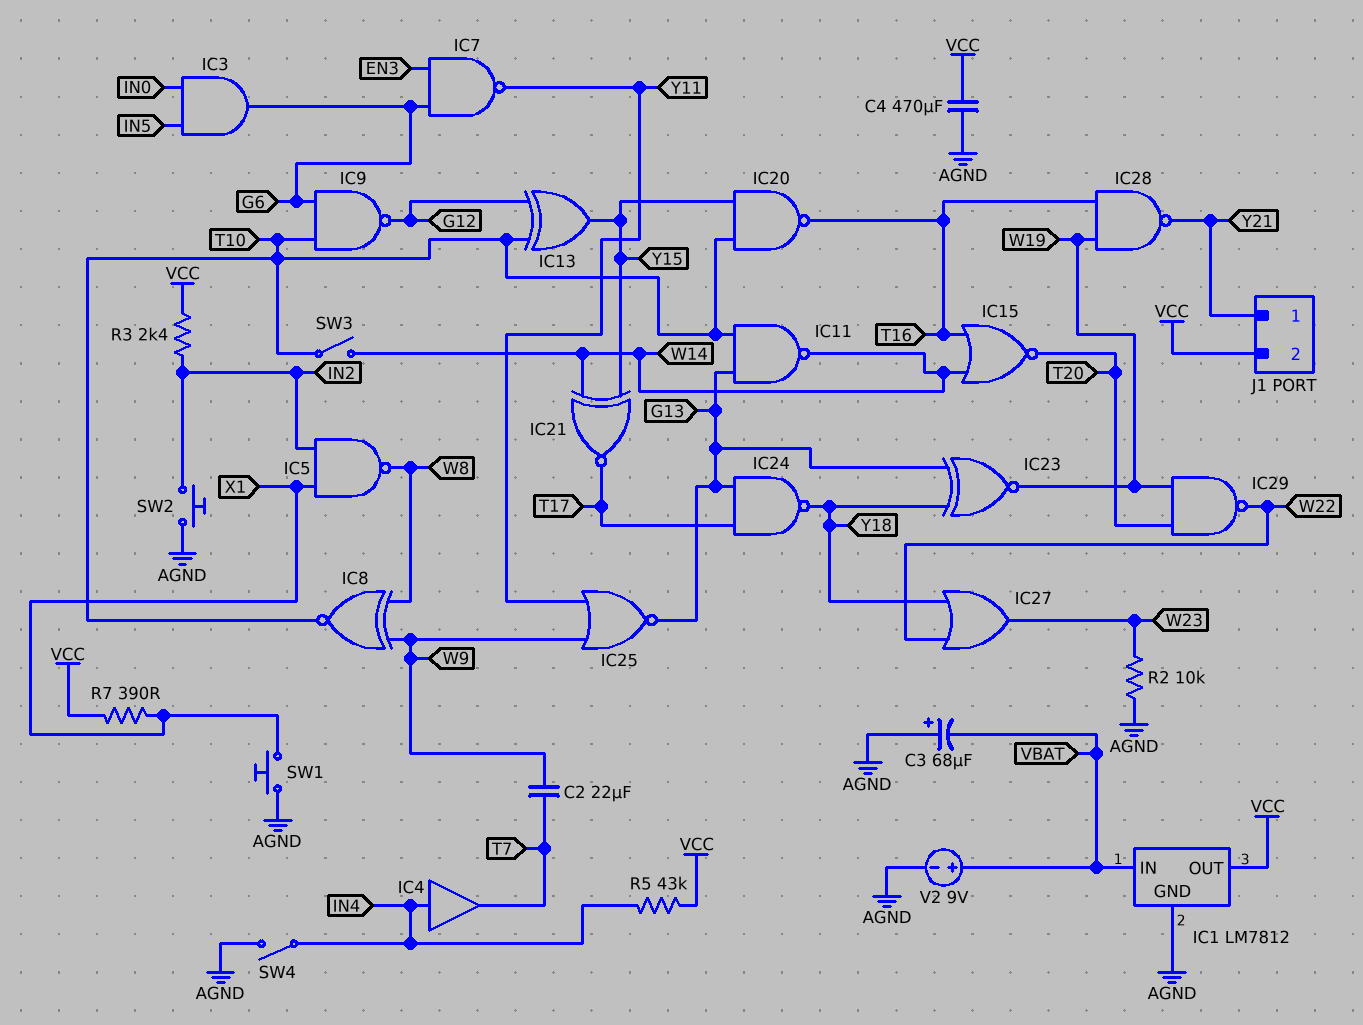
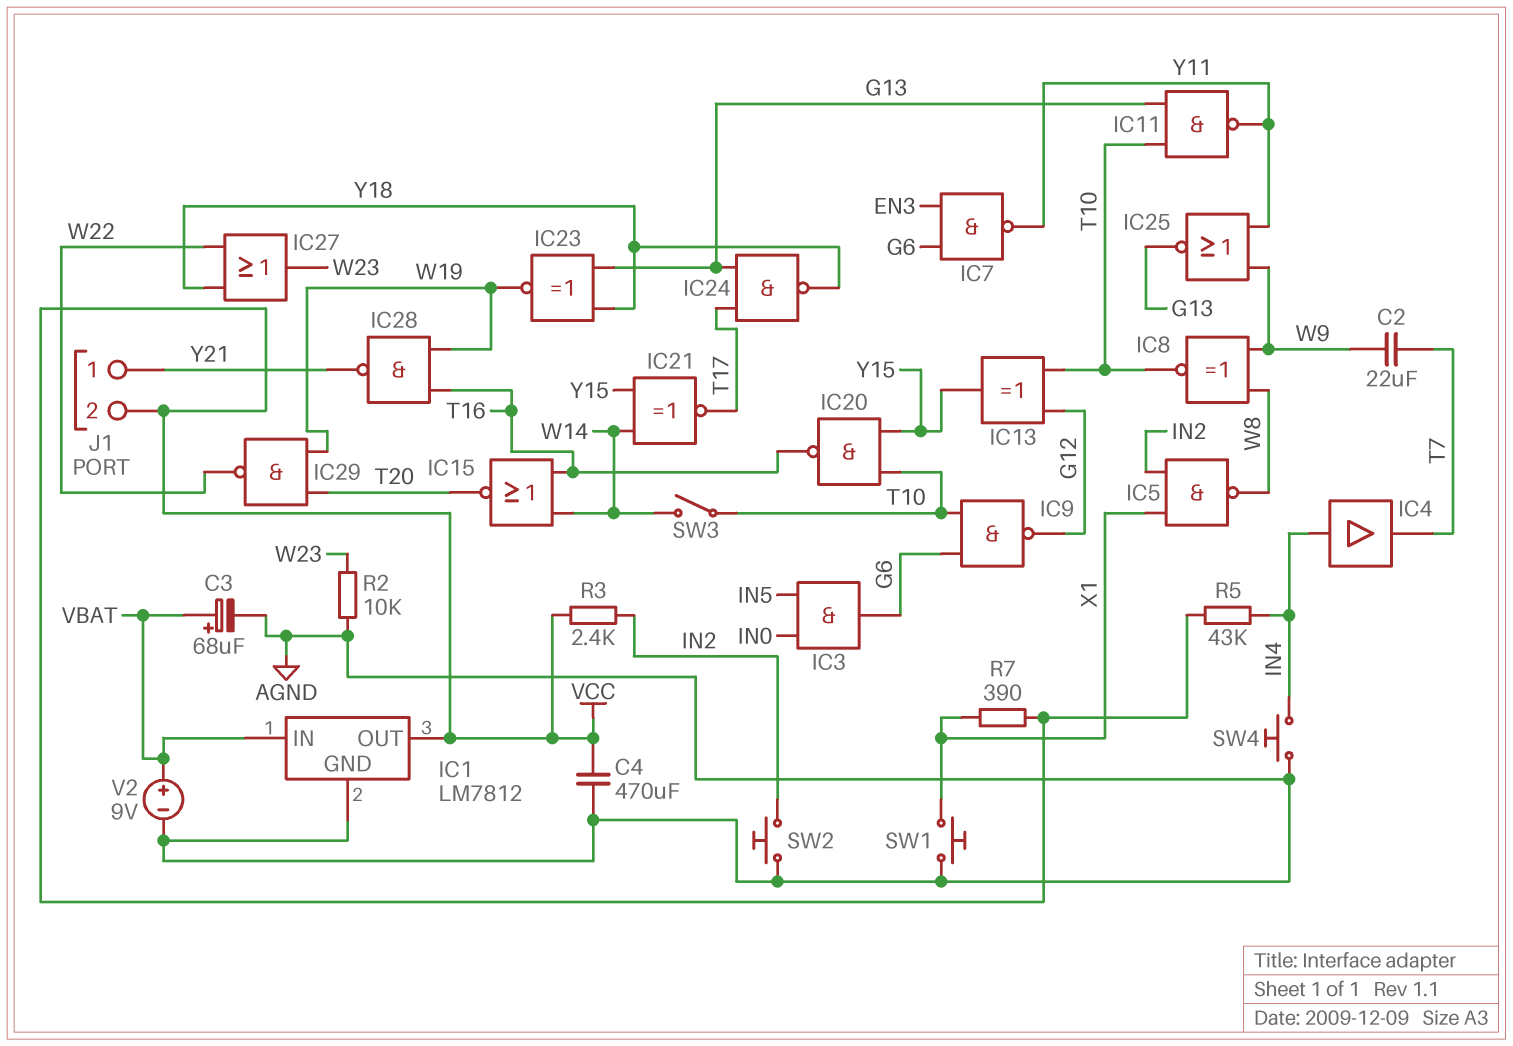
C3: 68uF (plus AGND, minus VBAT) -> 68uF (plus VBAT, minus AGND)
IC11: NAND (in G13, in T10, out W14) -> NAND (in G13, in T10, out Y11)
SW4: switch (AGND, IN4) -> button (AGND, IN4)

